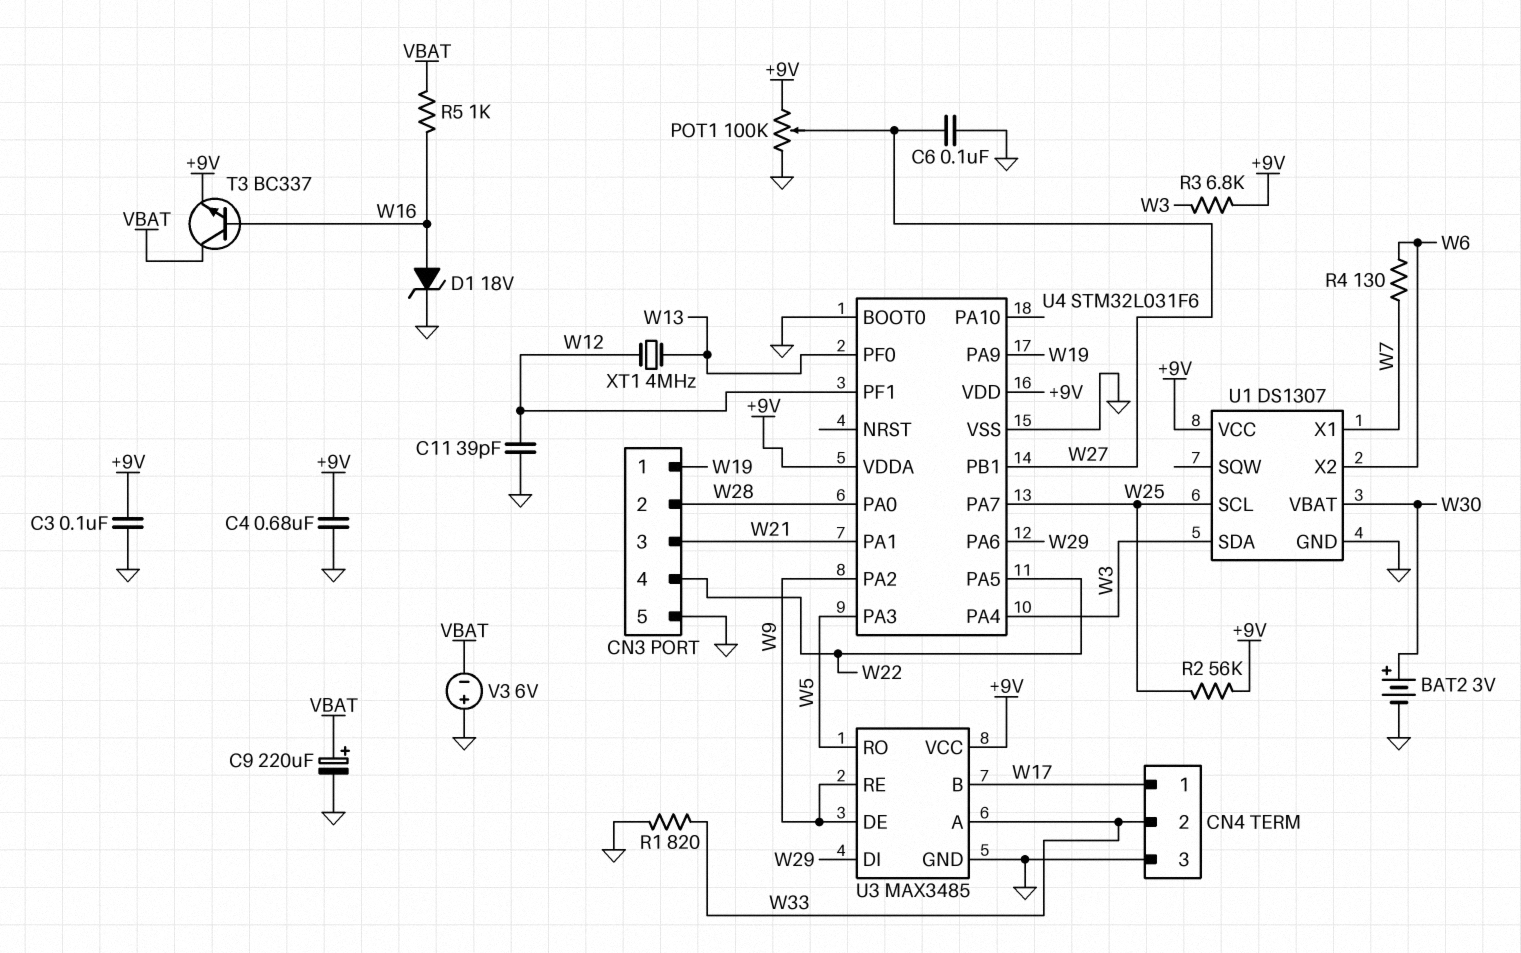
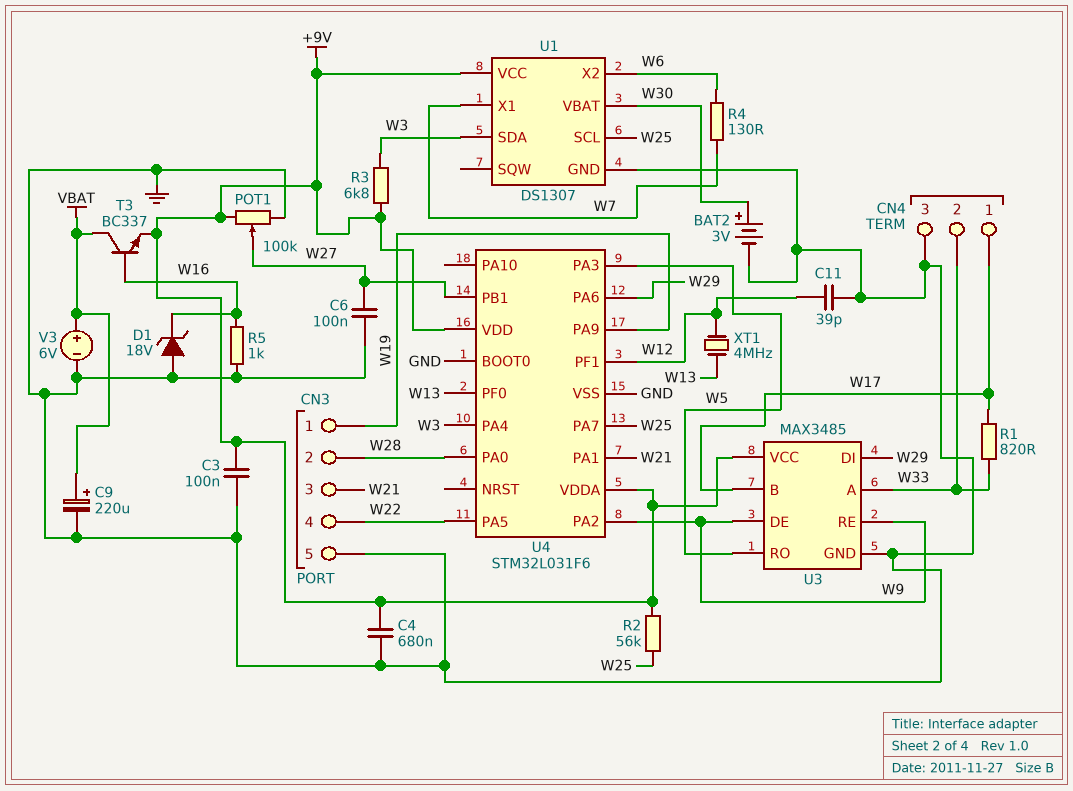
D1: zener 18V (A W16, K GND) -> zener 18V (A GND, K W16)
R1: 820 (GND, W33) -> 820 (W17, W33)
R5: 1k (VBAT, W16) -> 1k (GND, W16)
V3: 6V (plus GND, minus VBAT) -> 6V (plus VBAT, minus GND)

